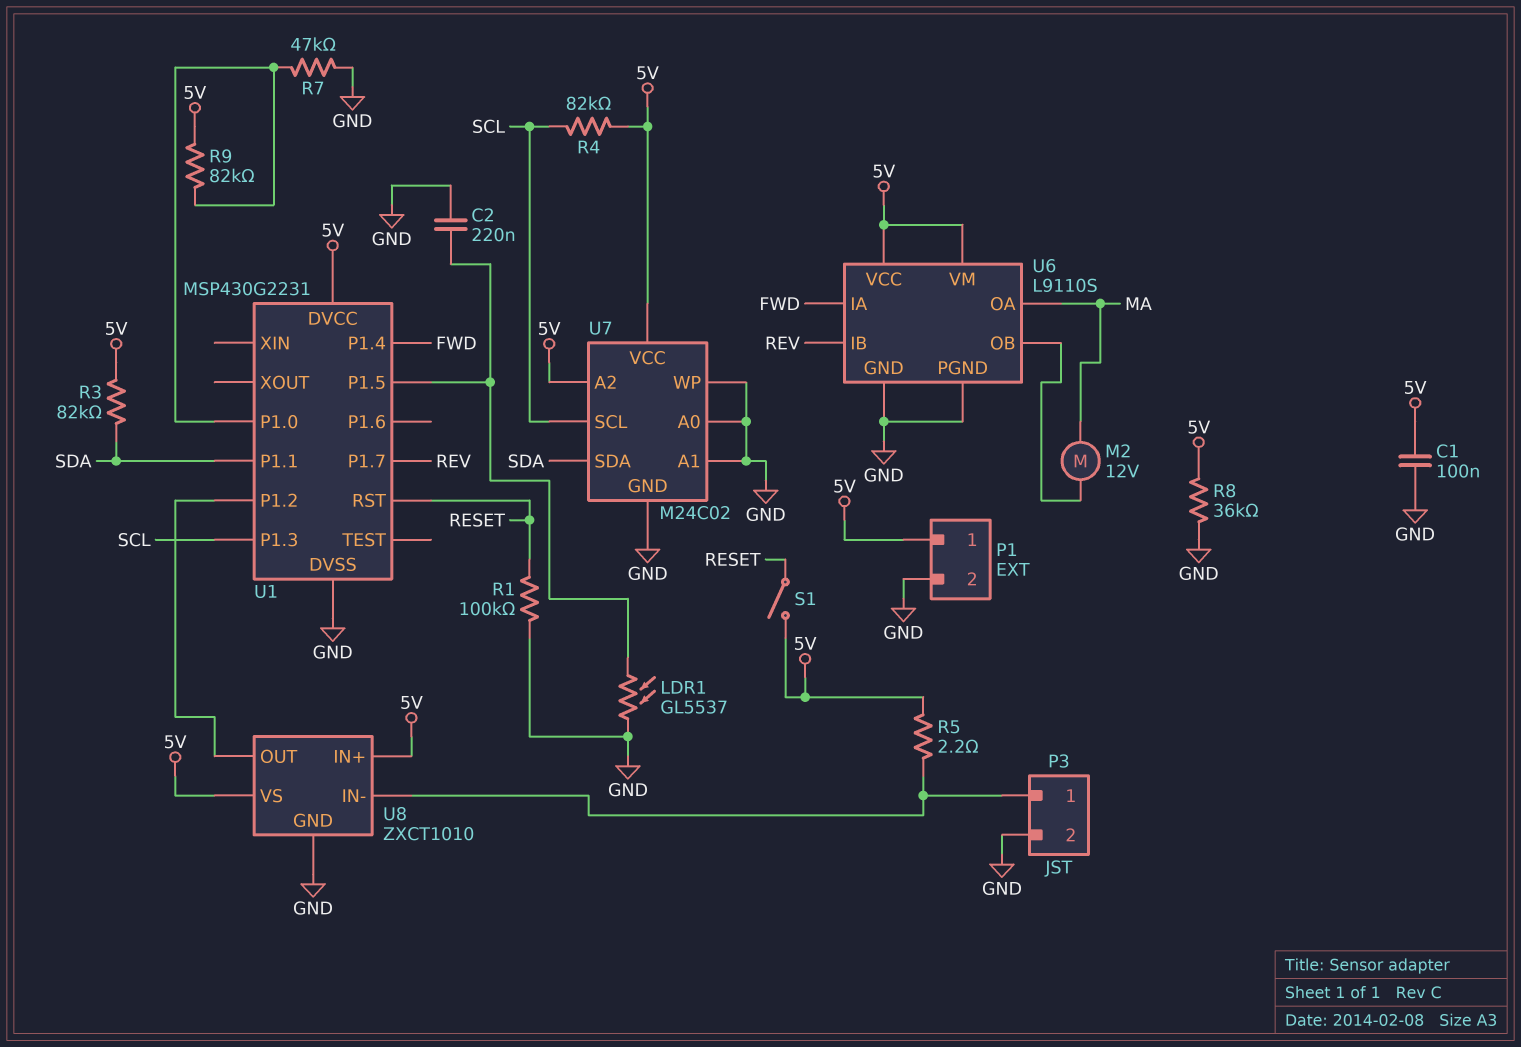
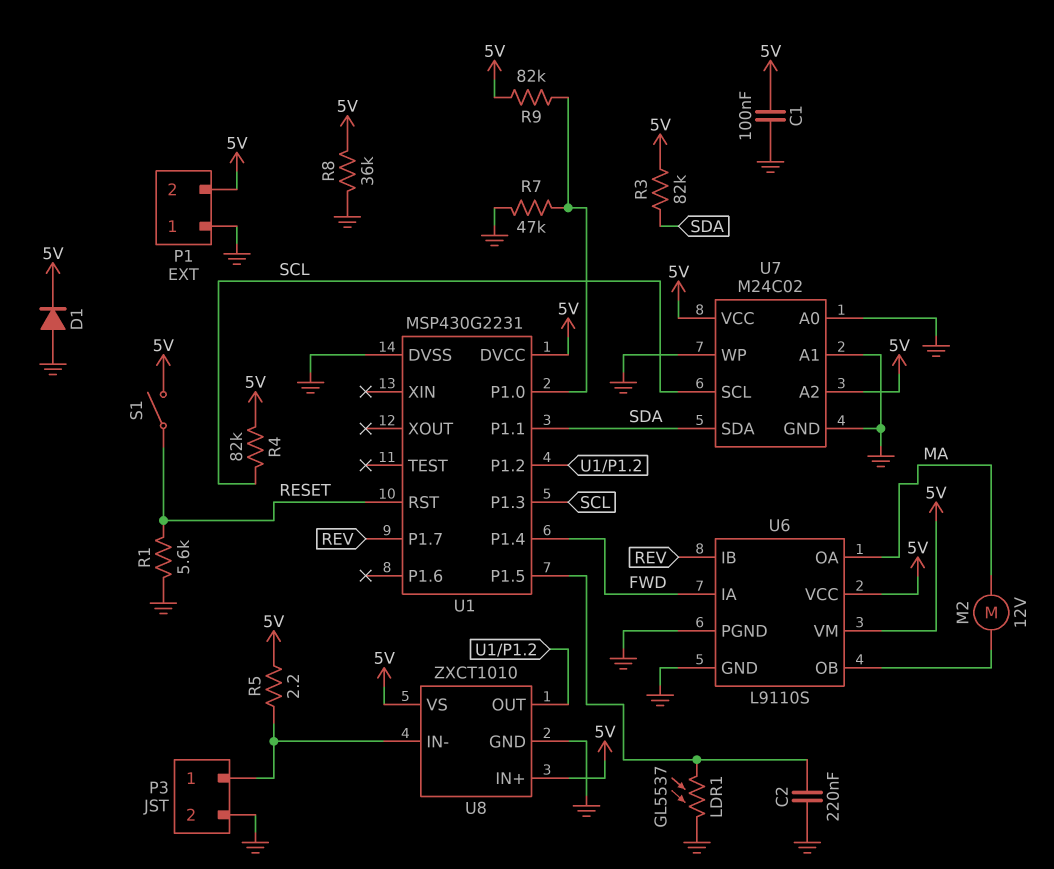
D1: none -> diode (A GND, K 5V)
P1 pin 1: 5V -> GND
P1 pin 2: GND -> 5V
R1: 100k (GND, RESET) -> 5.6k (GND, RESET)

